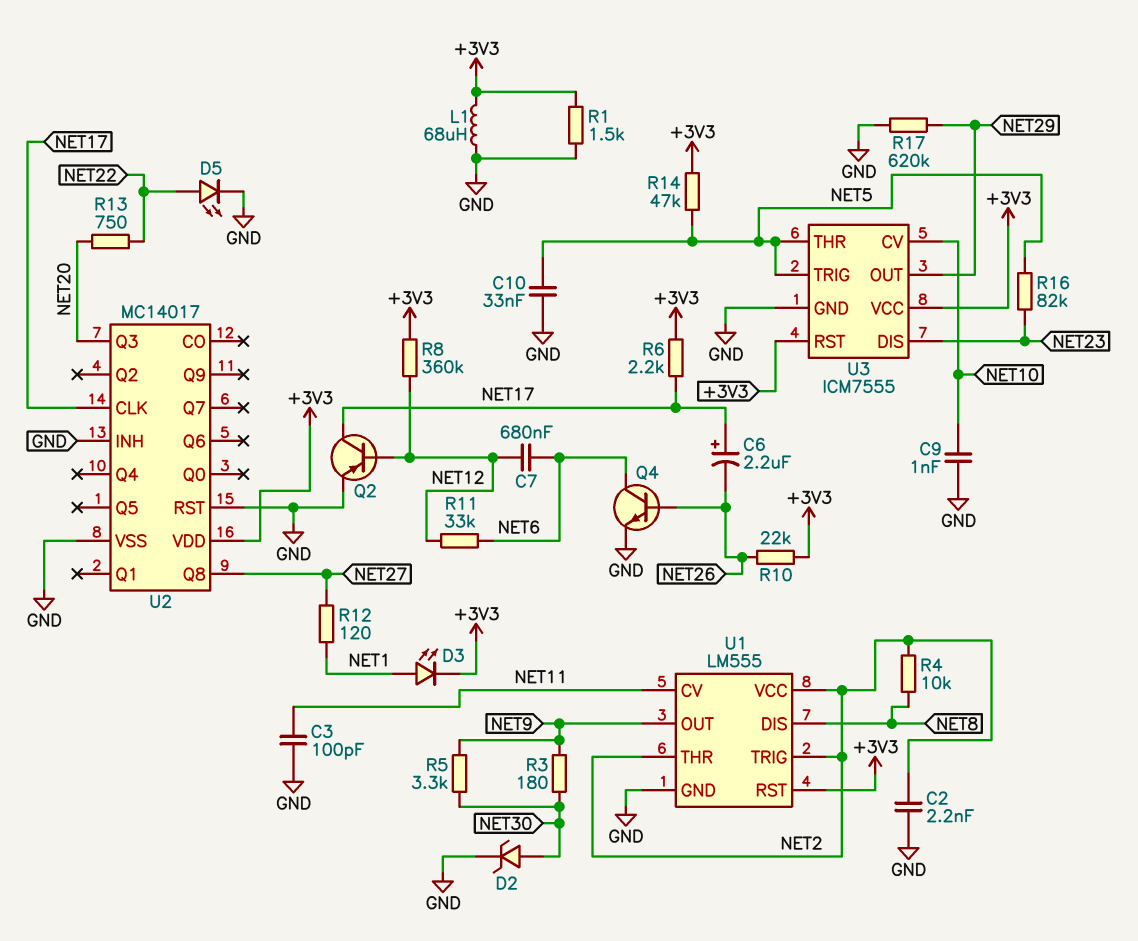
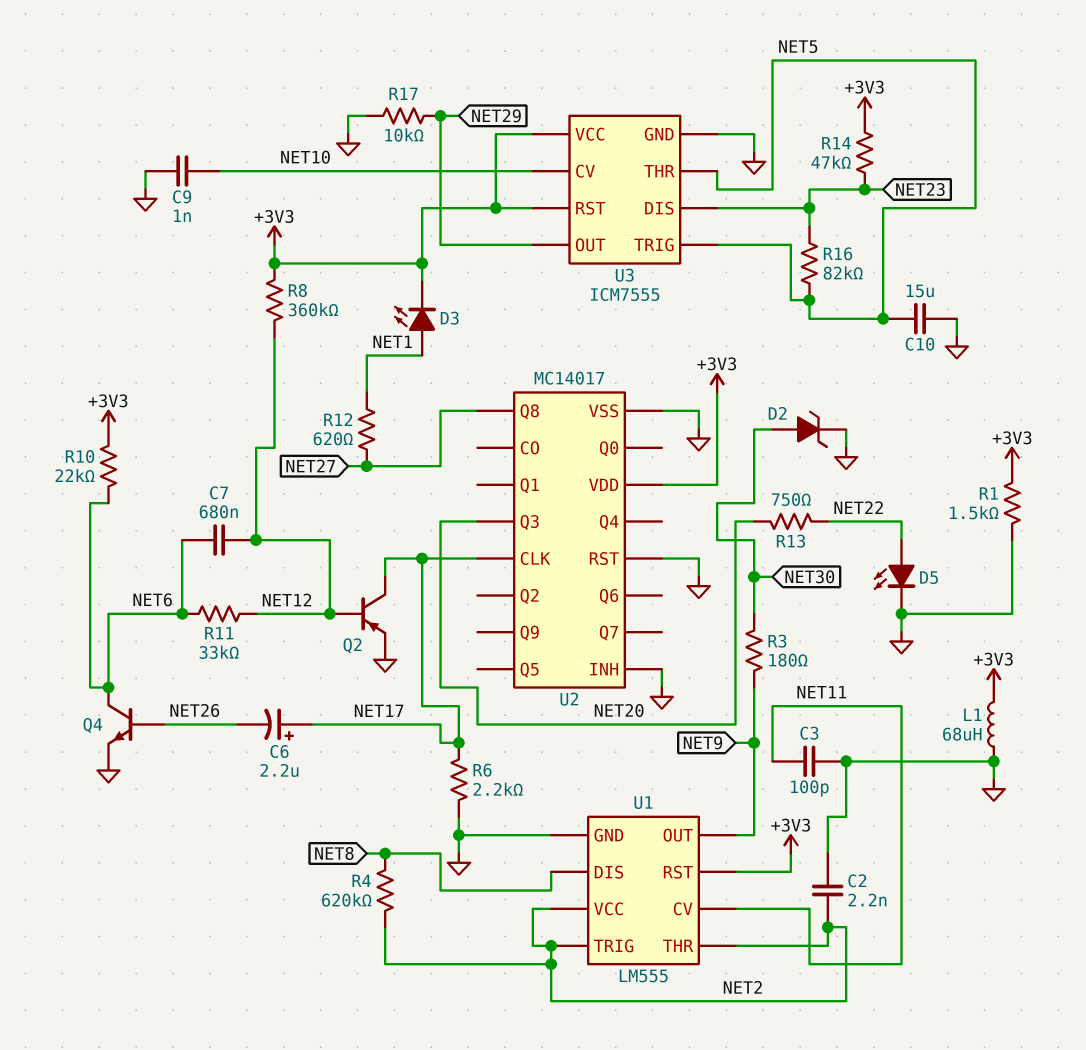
C10: 33nF (GND, NET5) -> 15uF (GND, NET5)
R4: 10k (NET2, NET8) -> 620k (NET2, NET8)
R5: 3.3k (NET9, NET30) -> none
R6: 2.2k (+3V3, NET17) -> 2.2k (GND, NET17)
R10: 22k (+3V3, NET26) -> 22k (+3V3, NET6)
R12: 120 (NET1, NET27) -> 620 (NET1, NET27)
R14: 47k (+3V3, NET5) -> 47k (+3V3, NET23)
R17: 620k (GND, NET29) -> 10k (GND, NET29)

